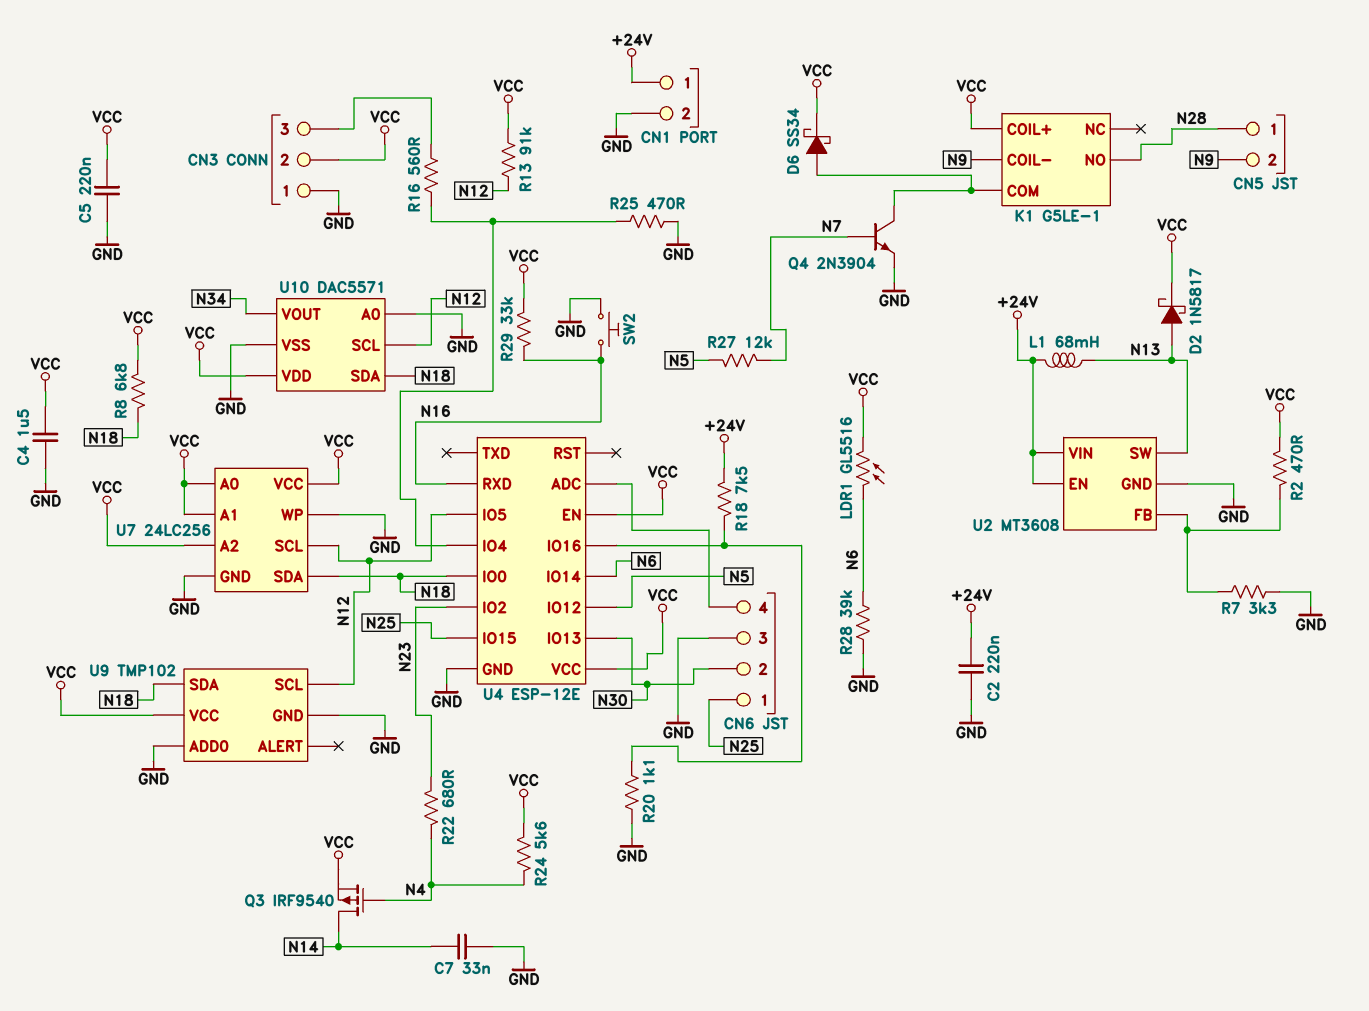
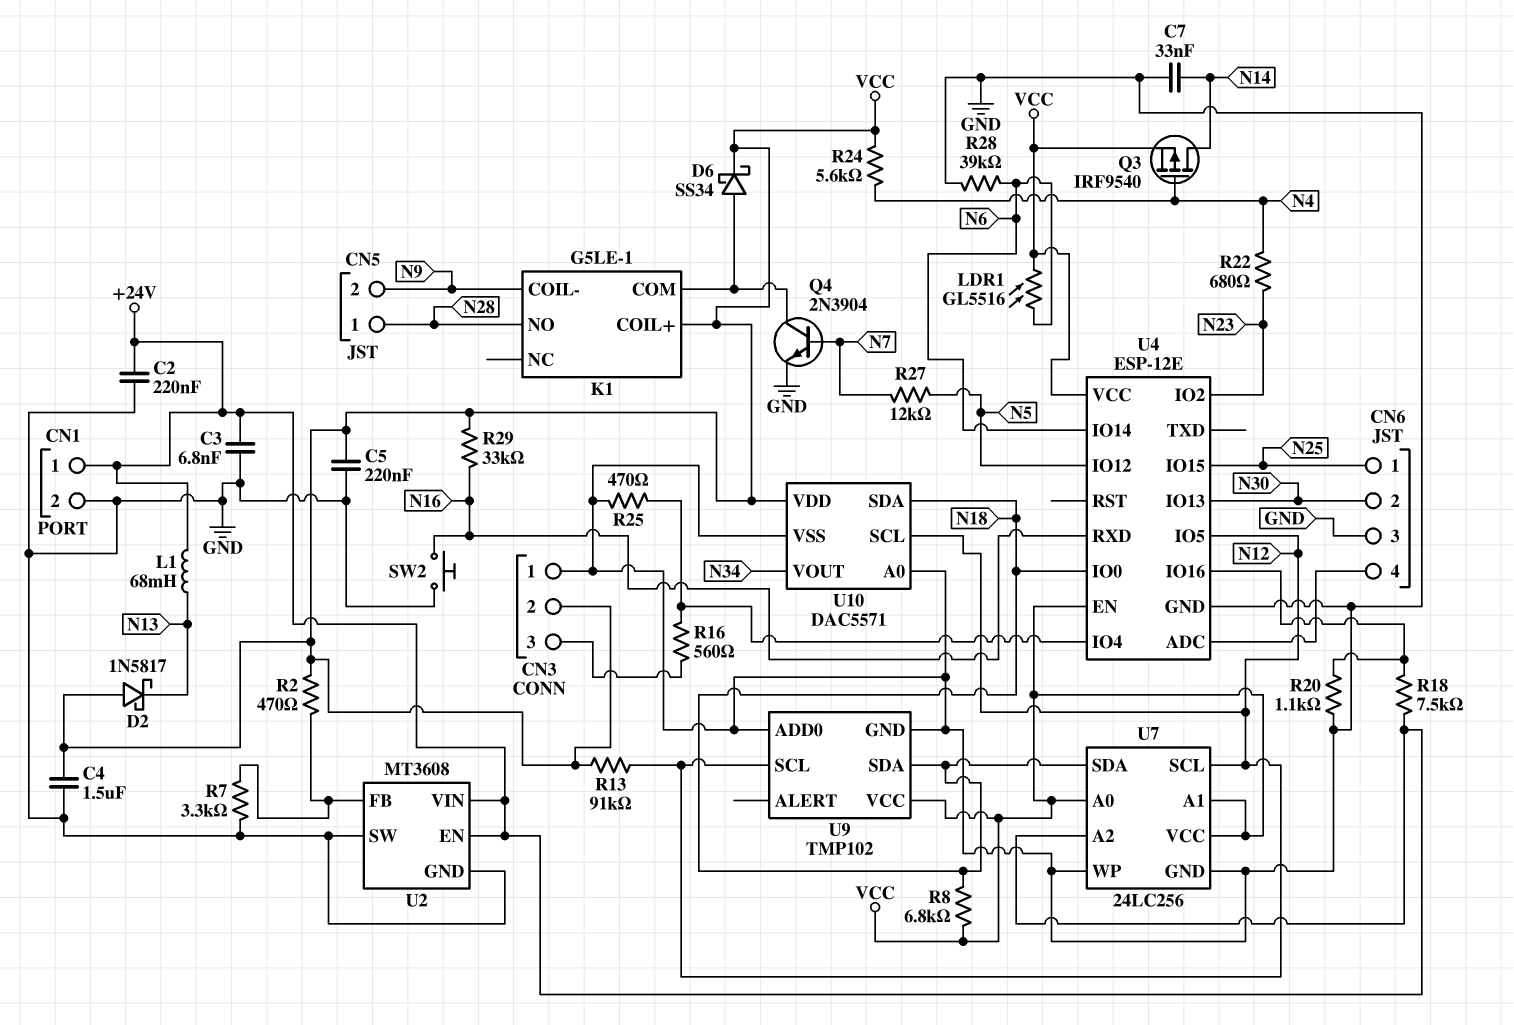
C3: none -> 6.8nF (+24V, GND)
D2: schottky 1N5817 (A N13, K VCC) -> schottky 1N5817 (A VCC, K N13)
U2 pin SW: N13 -> GND
U7 pin A2: VCC -> +24V

